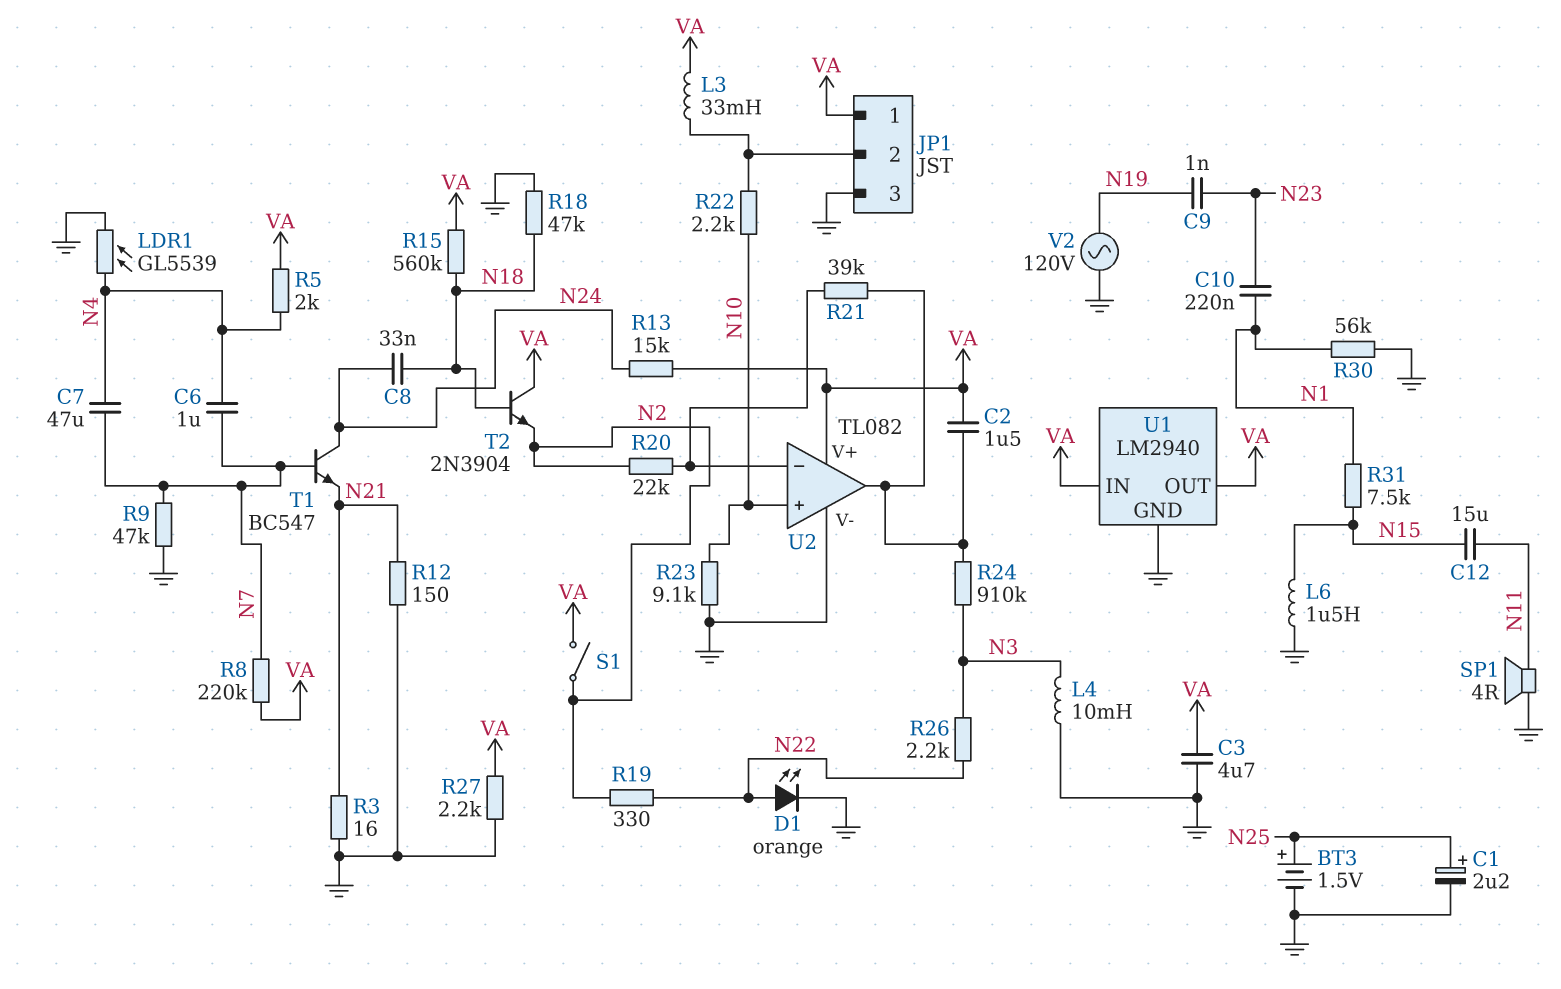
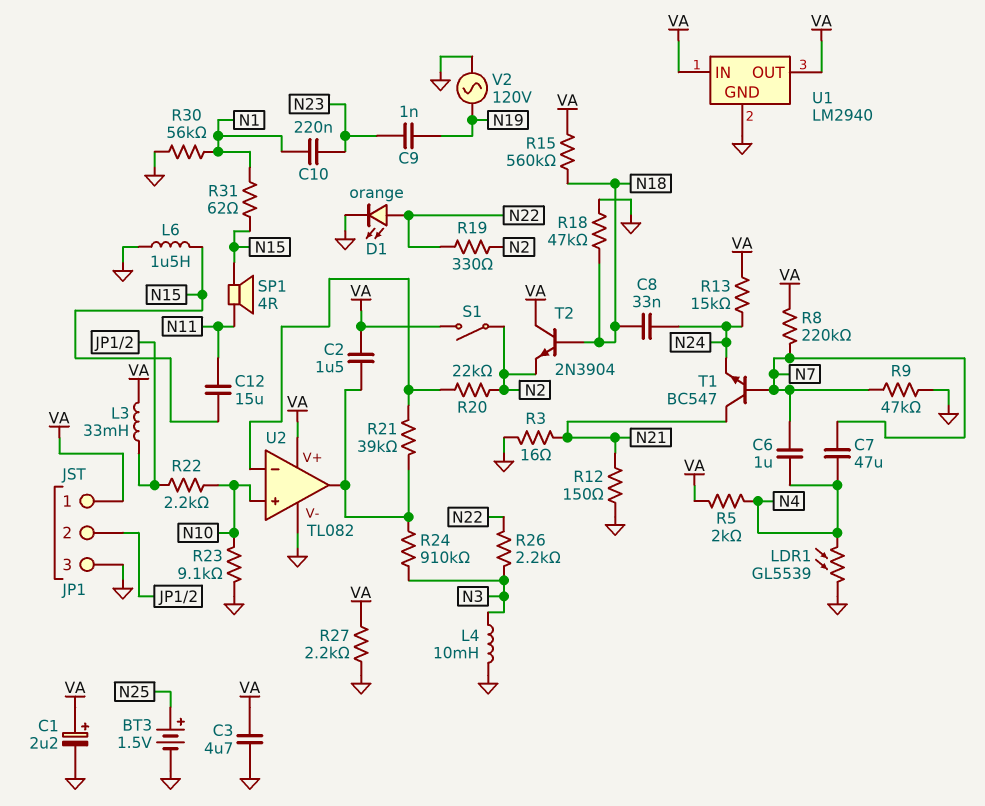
C1: 2.2uF (plus N25, minus GND) -> 2.2uF (plus VA, minus GND)
R31: 7.5k (N1, N15) -> 62 (N1, N15)
SP1: speaker 4R (GND, N11) -> speaker 4R (N11, N15)
T1: NPN BC547 (B N7, C N24, E N21) -> NPN BC547 (B N7, C N21, E N24)

